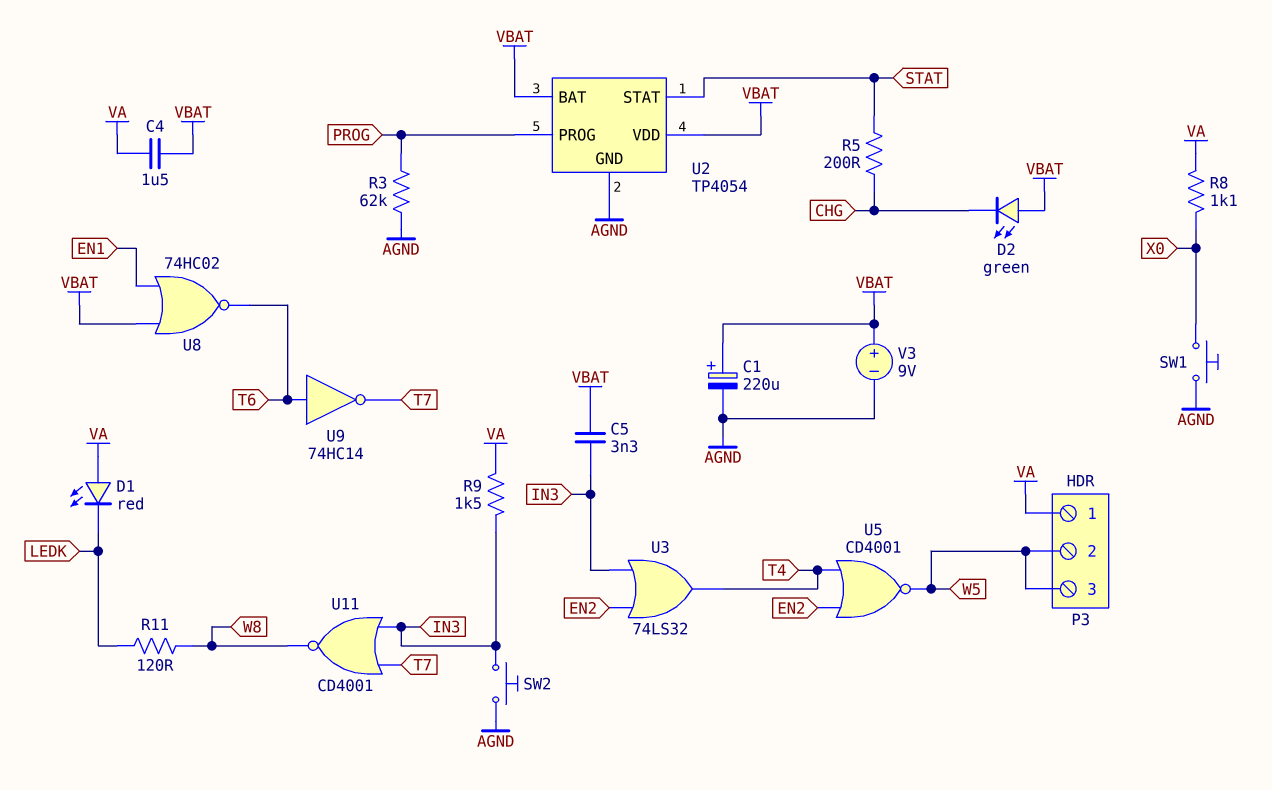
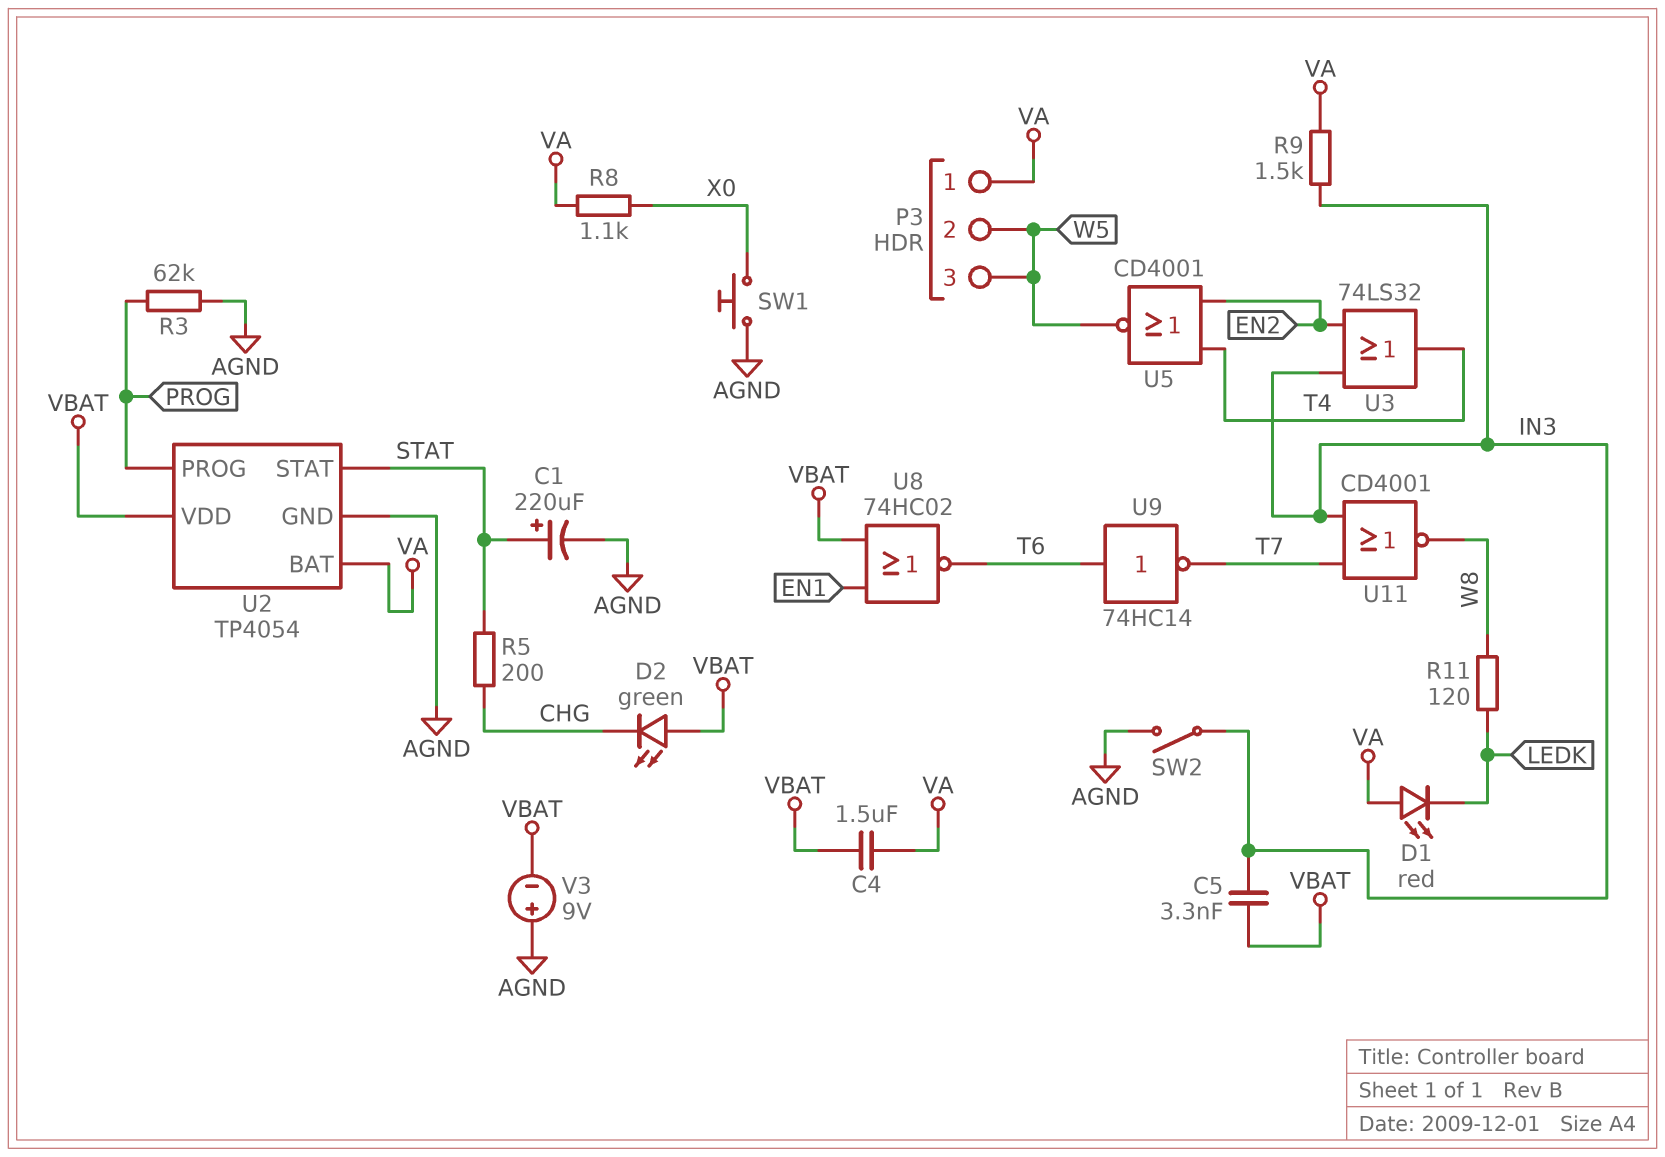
C1: 220uF (plus VBAT, minus AGND) -> 220uF (plus STAT, minus AGND)
SW2: button (AGND, IN3) -> switch (AGND, IN3)
U2 pin BAT: VBAT -> VA
V3: 9V (plus VBAT, minus AGND) -> 9V (plus AGND, minus VBAT)

